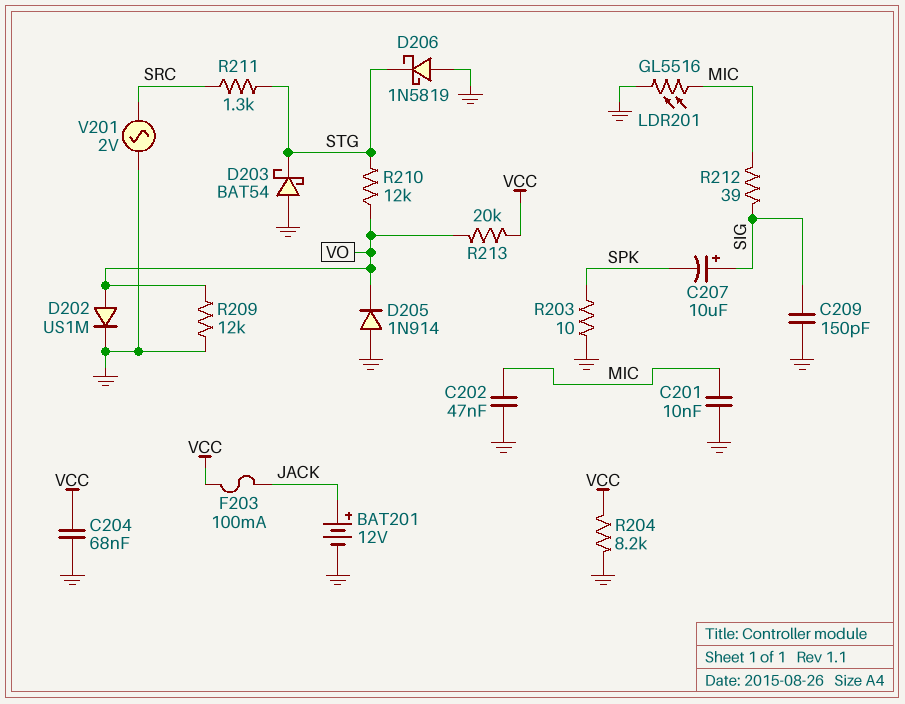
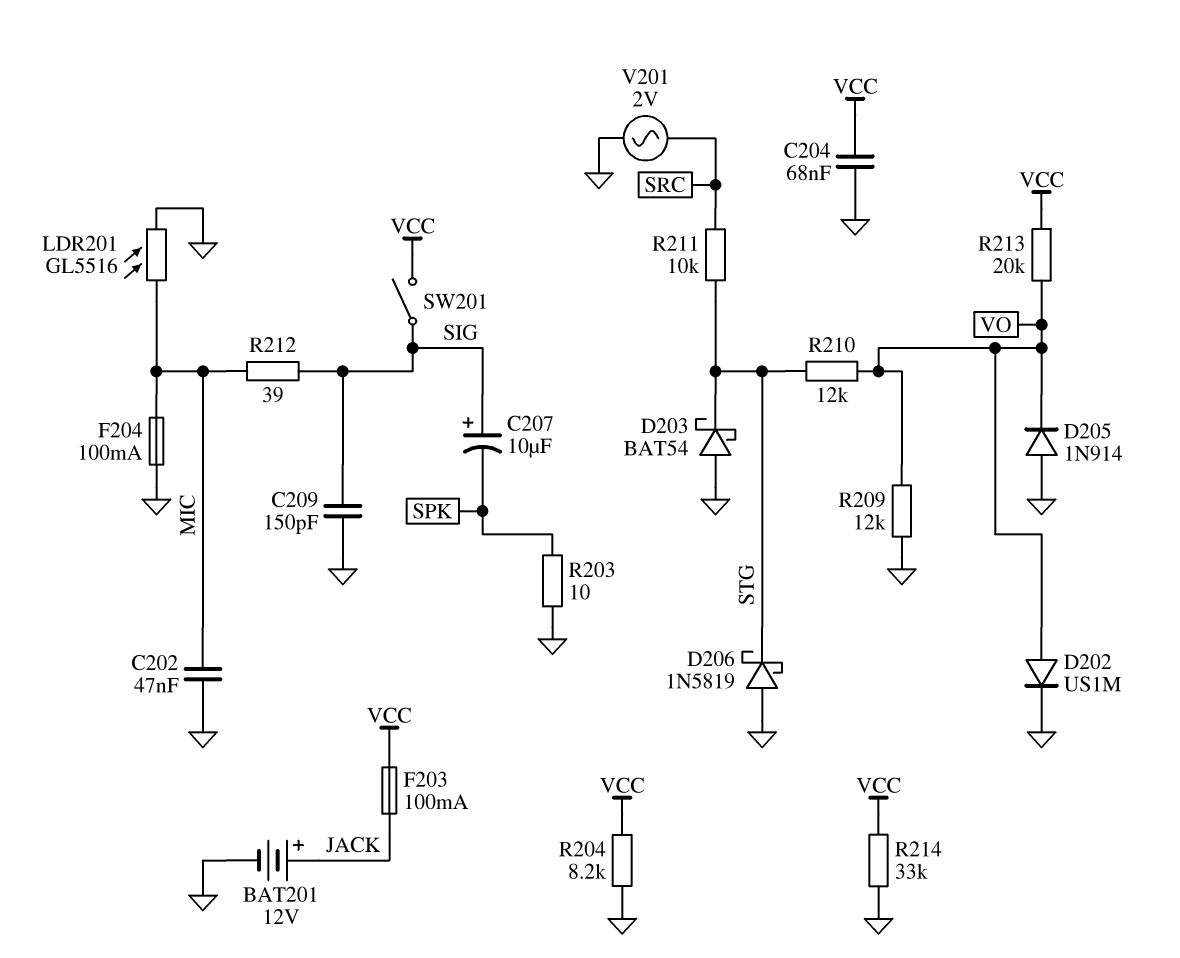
C201: 10nF (GND, MIC) -> none
F204: none -> 100mA (GND, MIC)
R211: 1.3k (SRC, STG) -> 10k (SRC, STG)
R214: none -> 33k (GND, VCC)
SW201: none -> switch (SIG, VCC)

